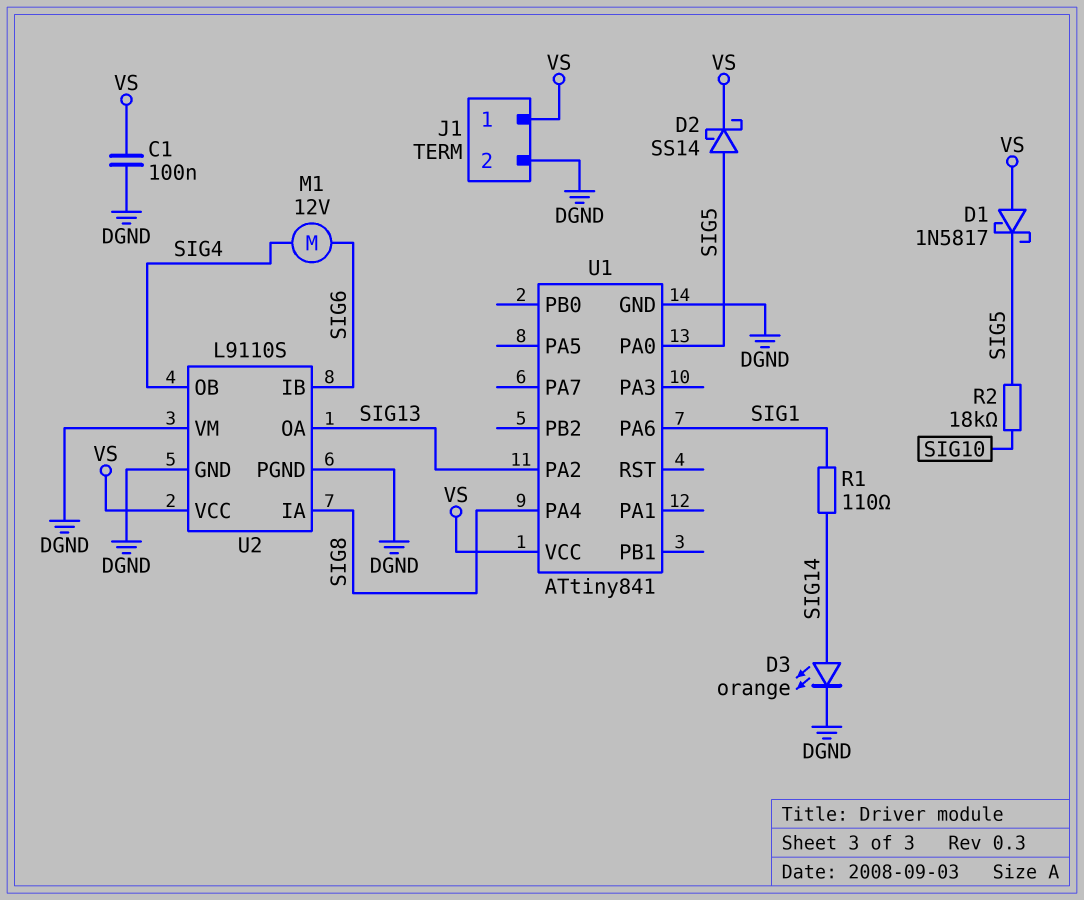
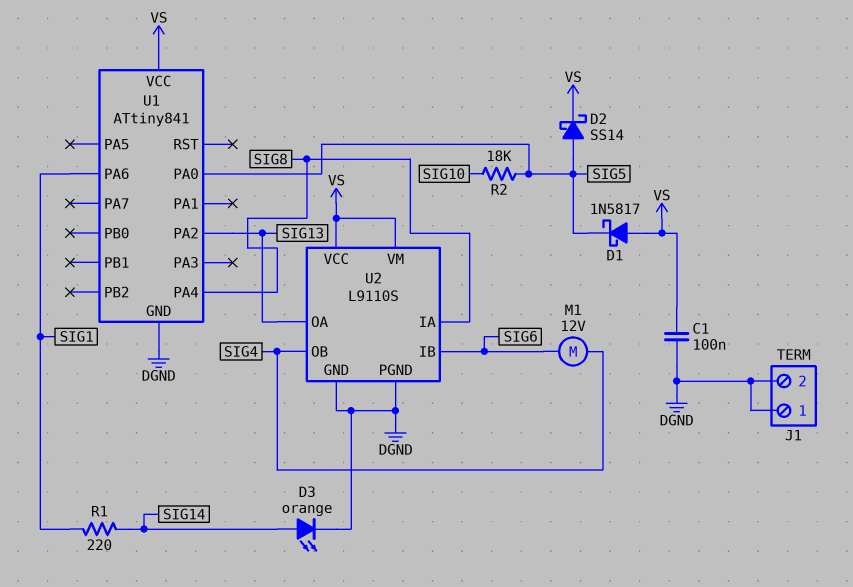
J1 pin 1: VS -> DGND
R1: 110 (SIG1, SIG14) -> 220 (SIG1, SIG14)
U2 pin VM: DGND -> VS

